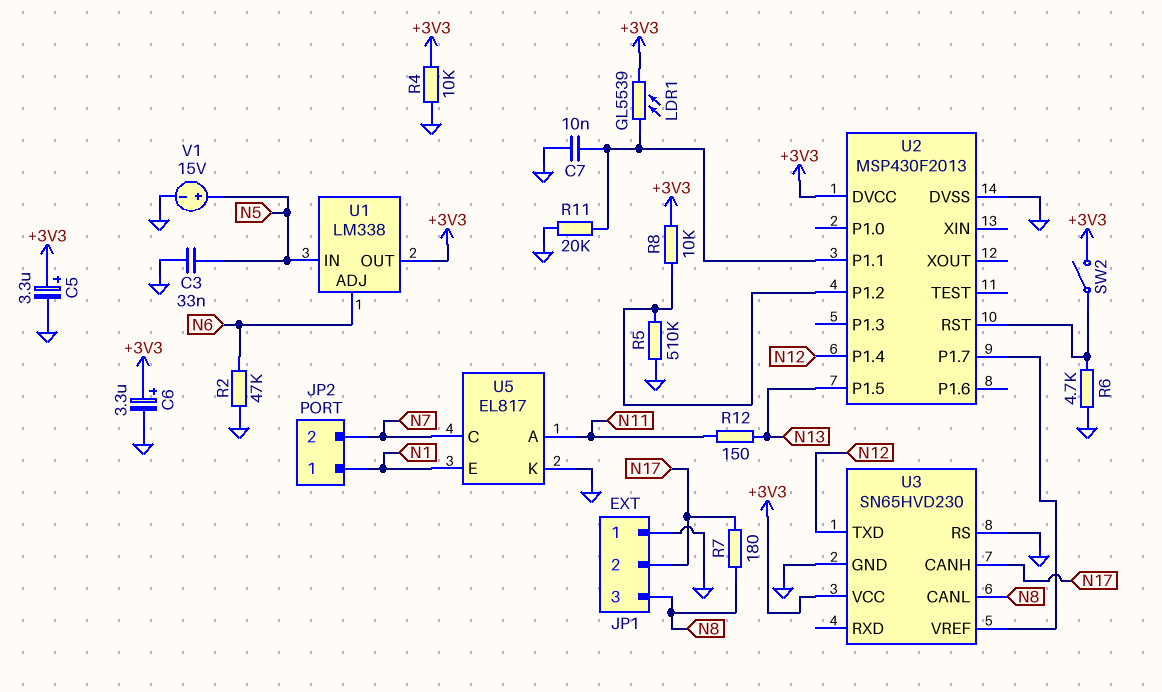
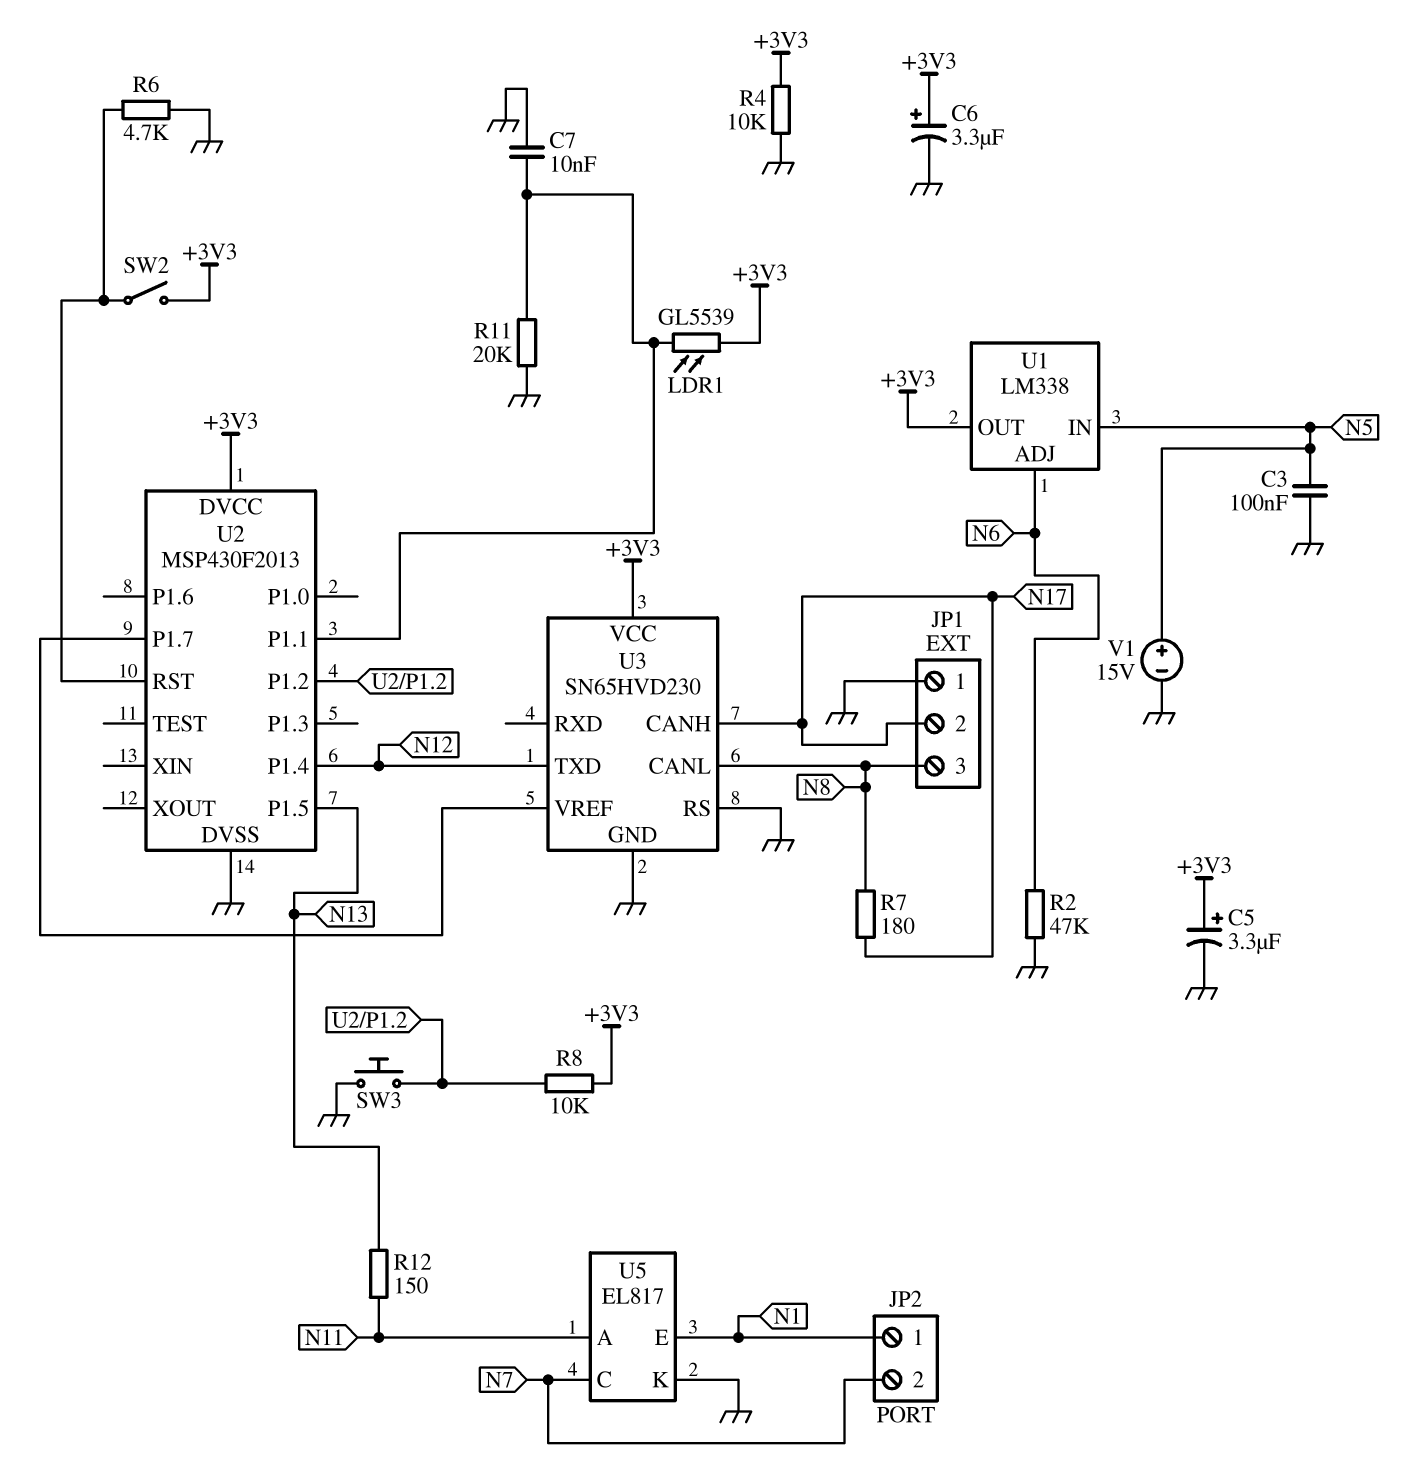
C3: 33nF (GND, N5) -> 100nF (GND, N5)
R5: 510k (GND, U2/P1.2) -> none
SW3: none -> button (GND, U2/P1.2)

